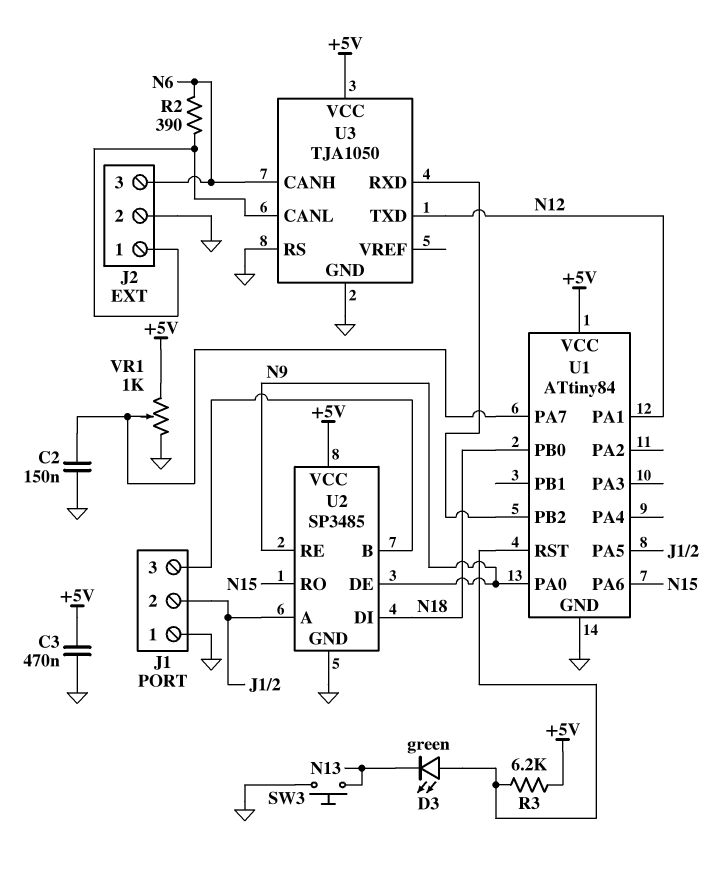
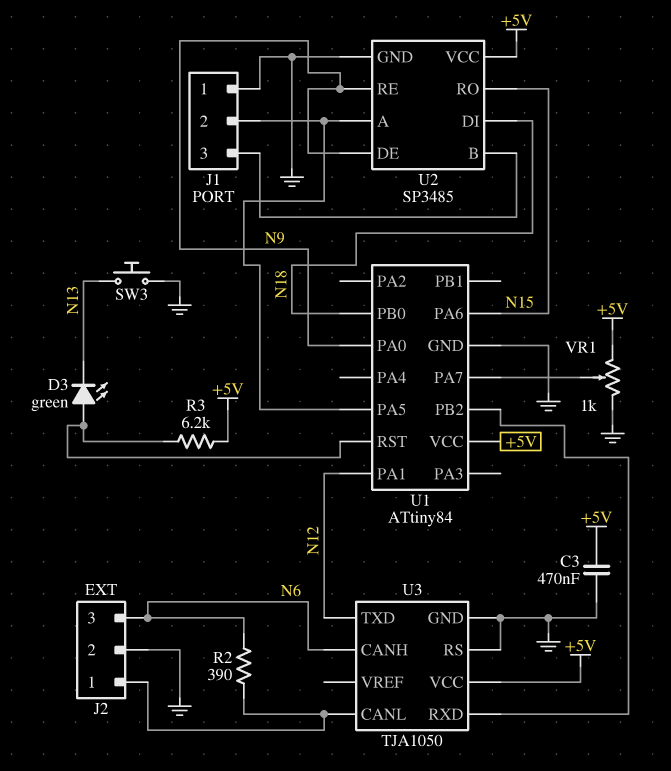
C2: 150nF (GND, U1/PA7) -> none

